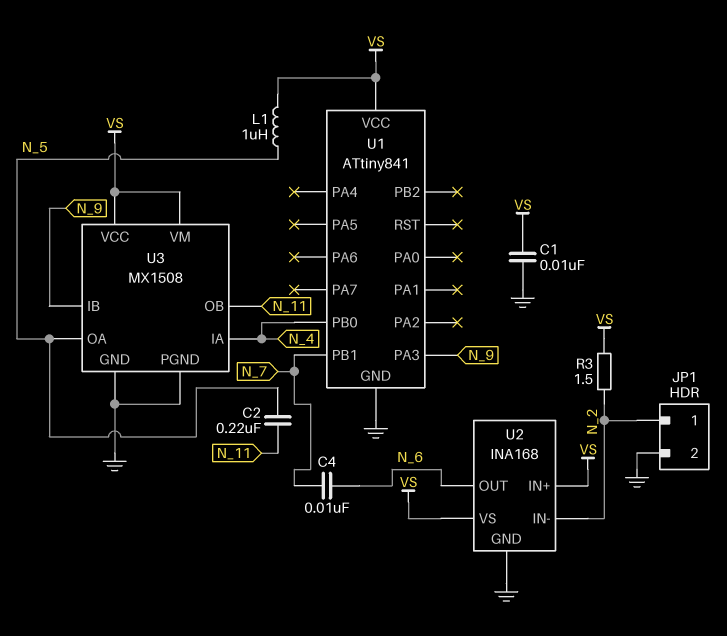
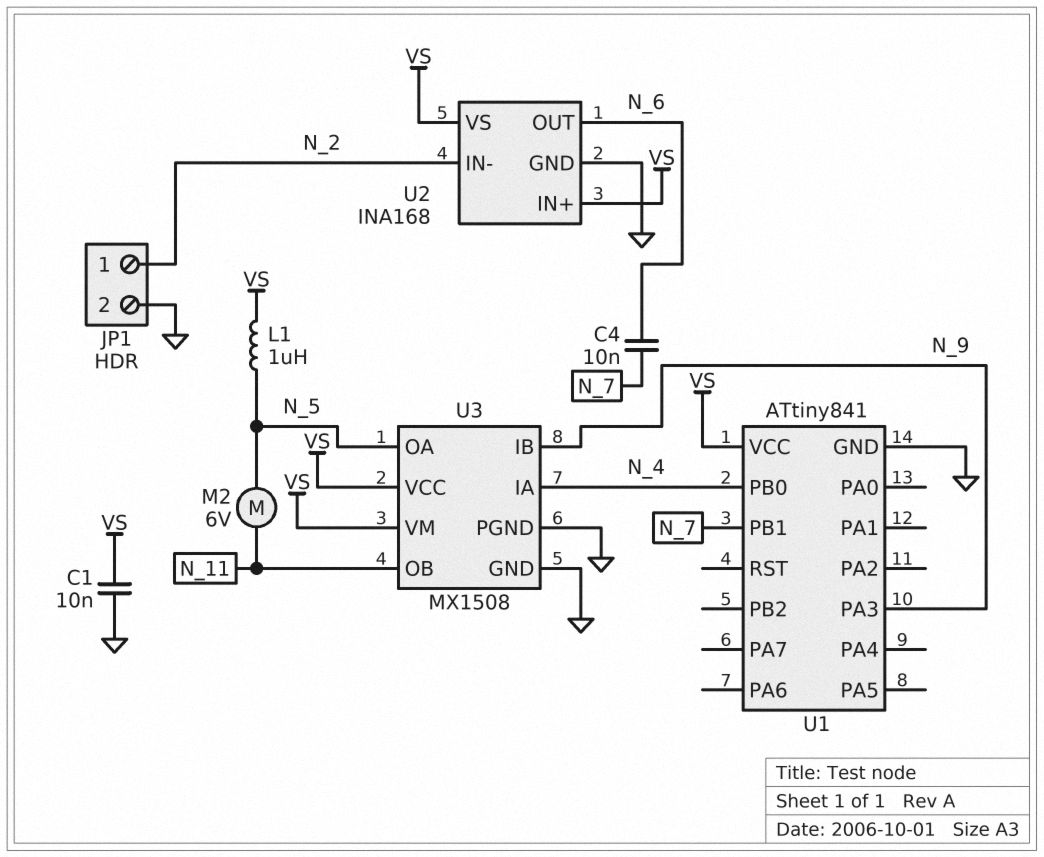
C2: 220nF (N_5, N_11) -> none
M2: none -> motor 6V (N_5, N_11)
R3: 1.5 (N_2, VS) -> none

